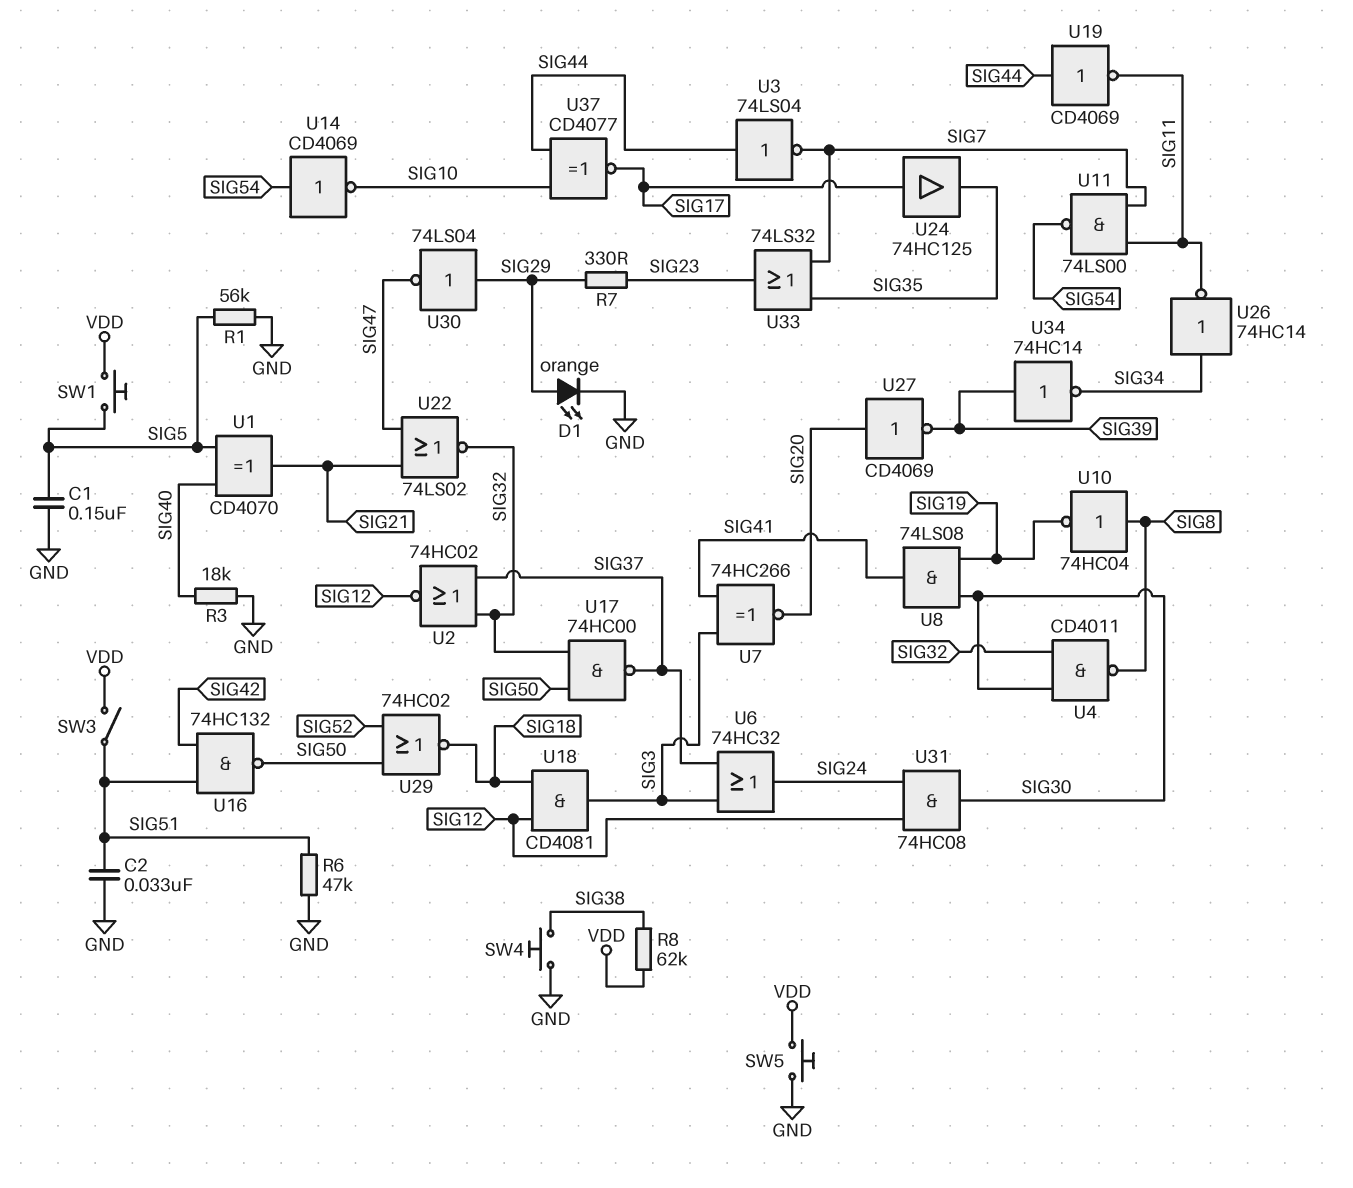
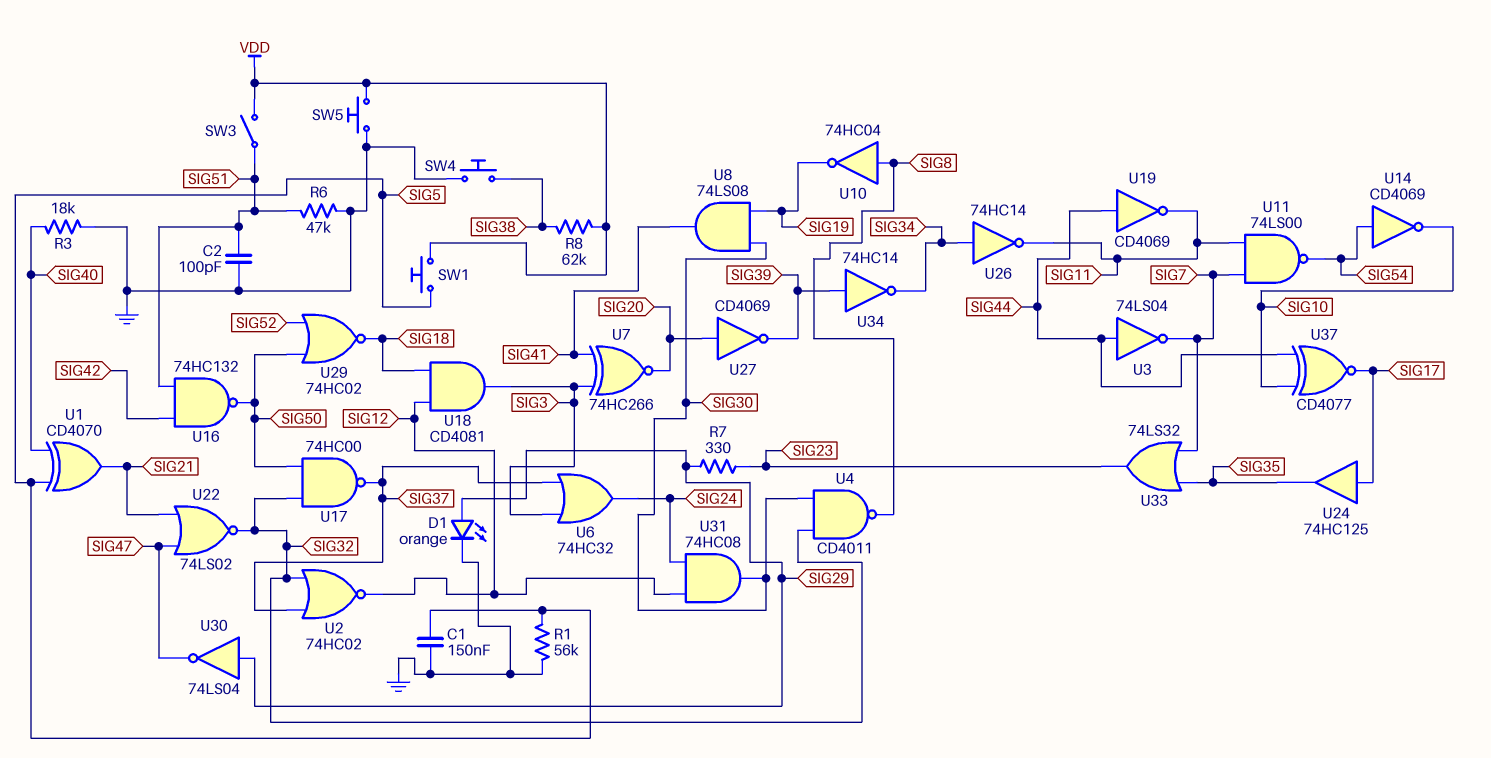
C2: 33nF (GND, SIG51) -> 100pF (GND, SIG51)

